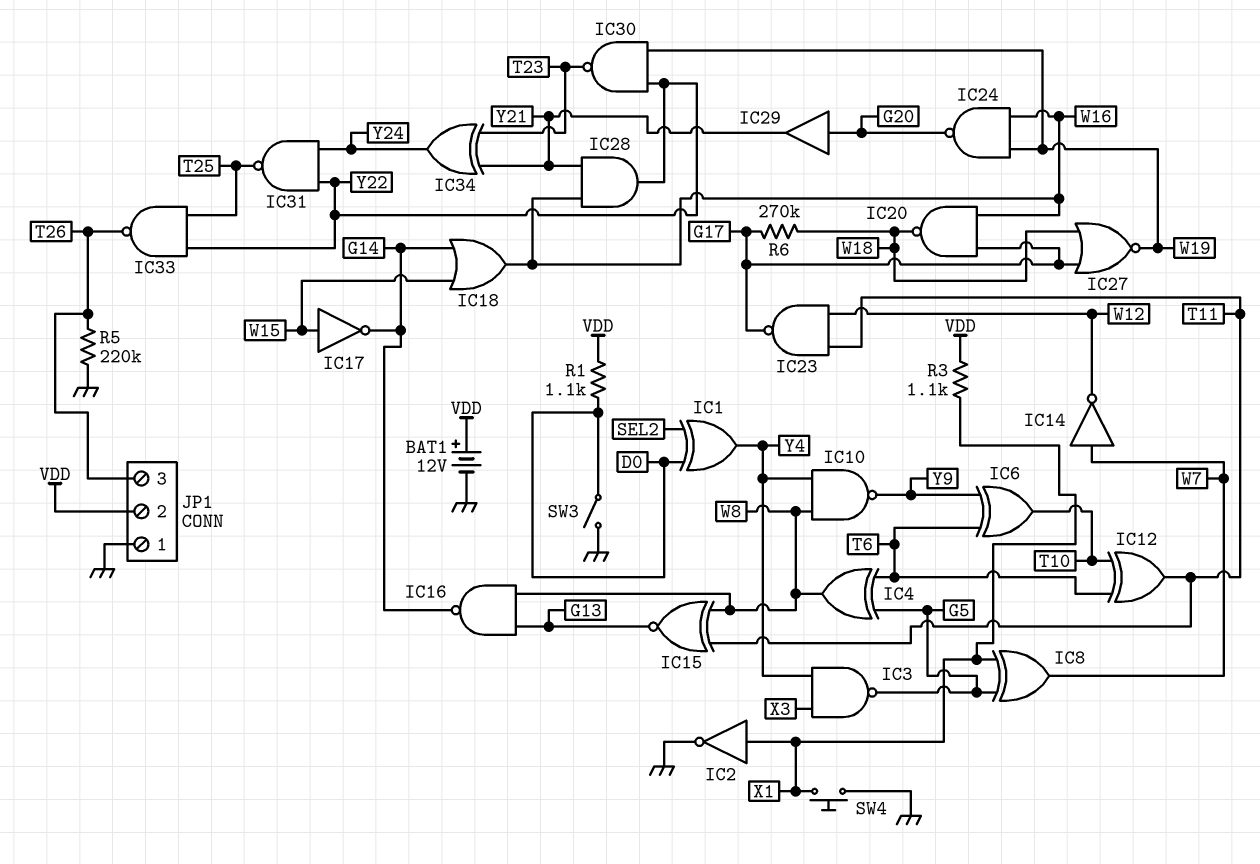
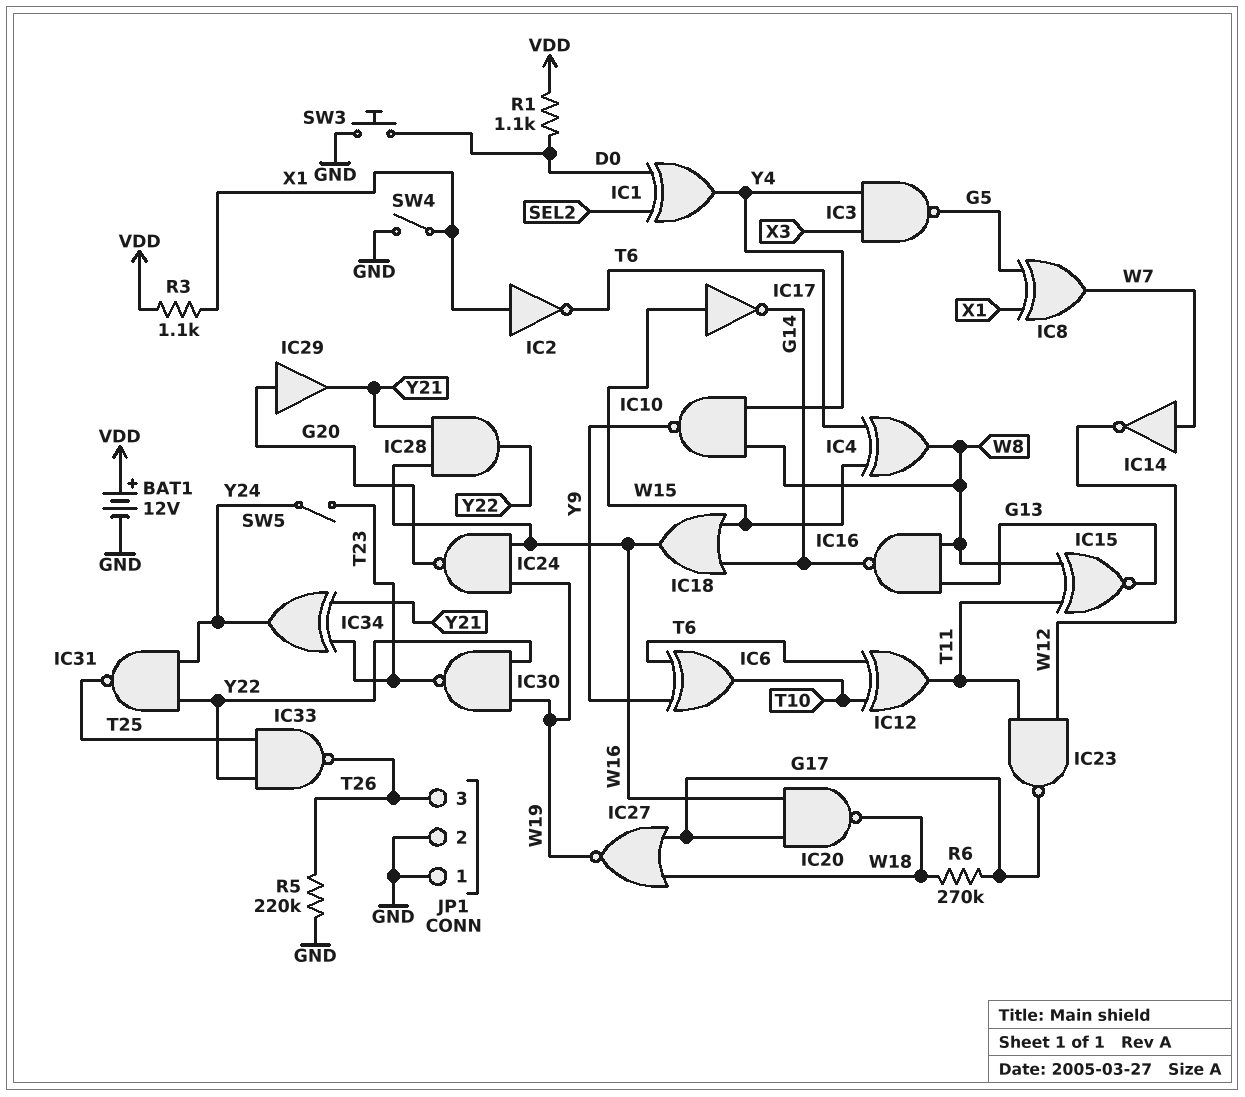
IC2: NOT (in X1, out GND) -> NOT (in X1, out T6)
IC4: XOR (in G5, in T6, out W8) -> XOR (in T6, in W15, out W8)
JP1 pin 2: VDD -> GND
SW3: switch (D0, GND) -> button (D0, GND)
SW4: button (GND, X1) -> switch (GND, X1)
SW5: none -> switch (T23, Y24)

